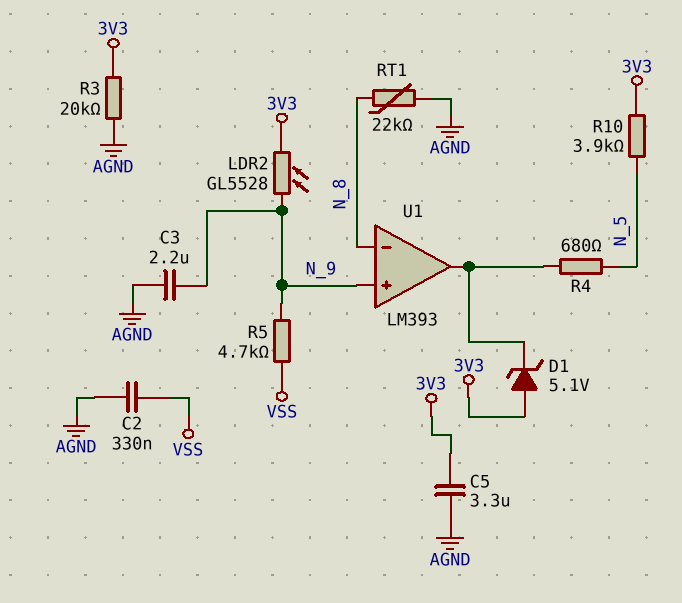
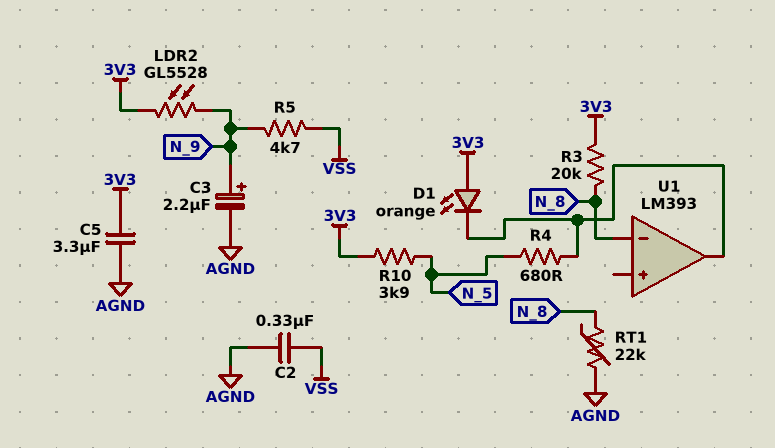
C3: 2.2uF (AGND, N_9) -> 2.2uF (plus N_9, minus AGND)
D1: zener 5.1V (A 3V3, K U1/out) -> LED orange (A 3V3, K U1/out)
R3: 20k (3V3, AGND) -> 20k (3V3, N_8)
U1 pin in+: N_9 -> none

